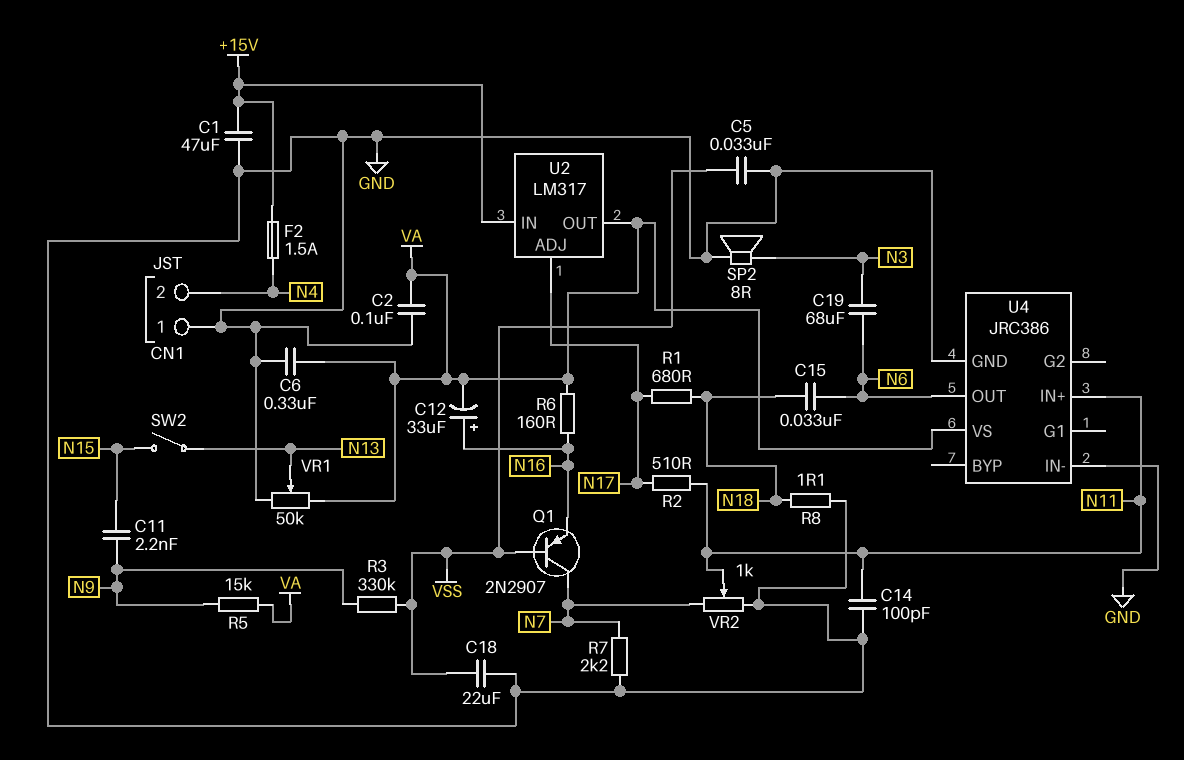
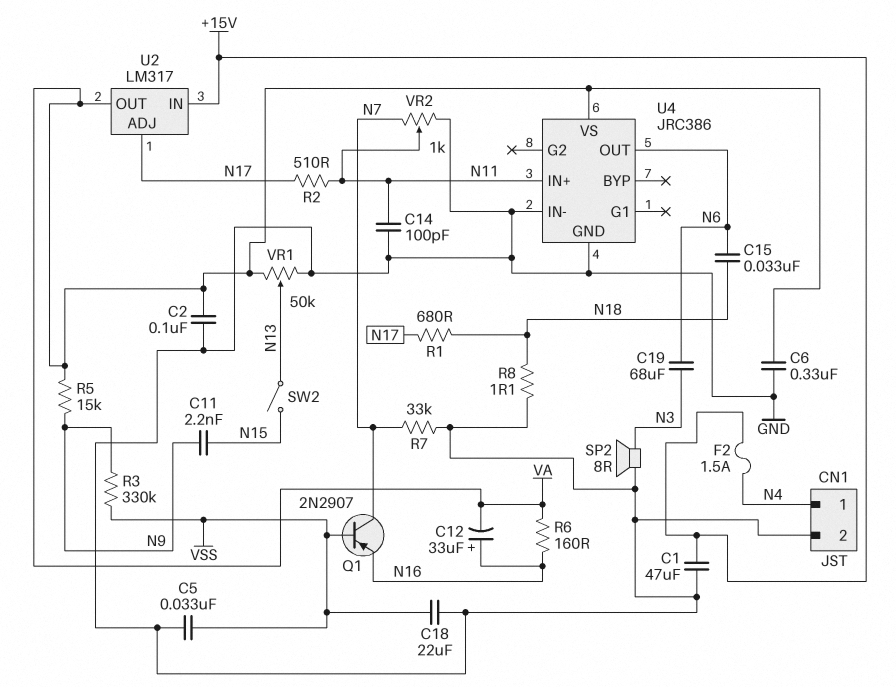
CN1 pin 1: GND -> N4
CN1 pin 2: N4 -> GND
R7: 2.2k (GND, N7) -> 33k (GND, N7)

